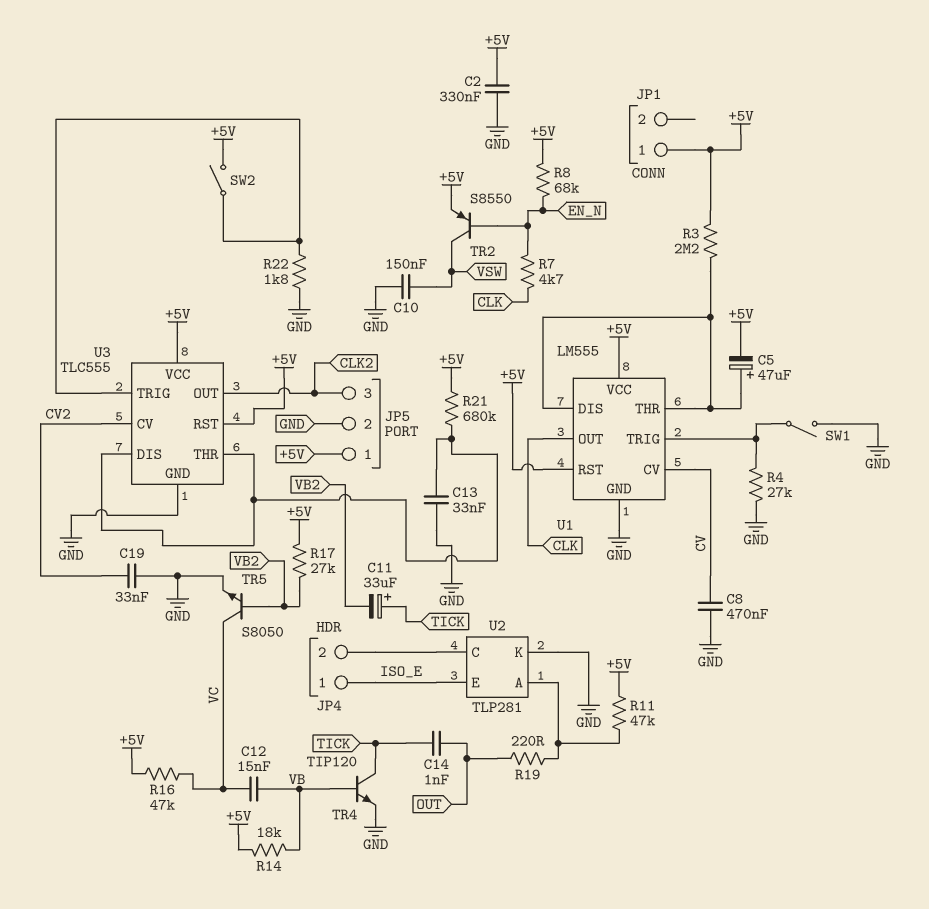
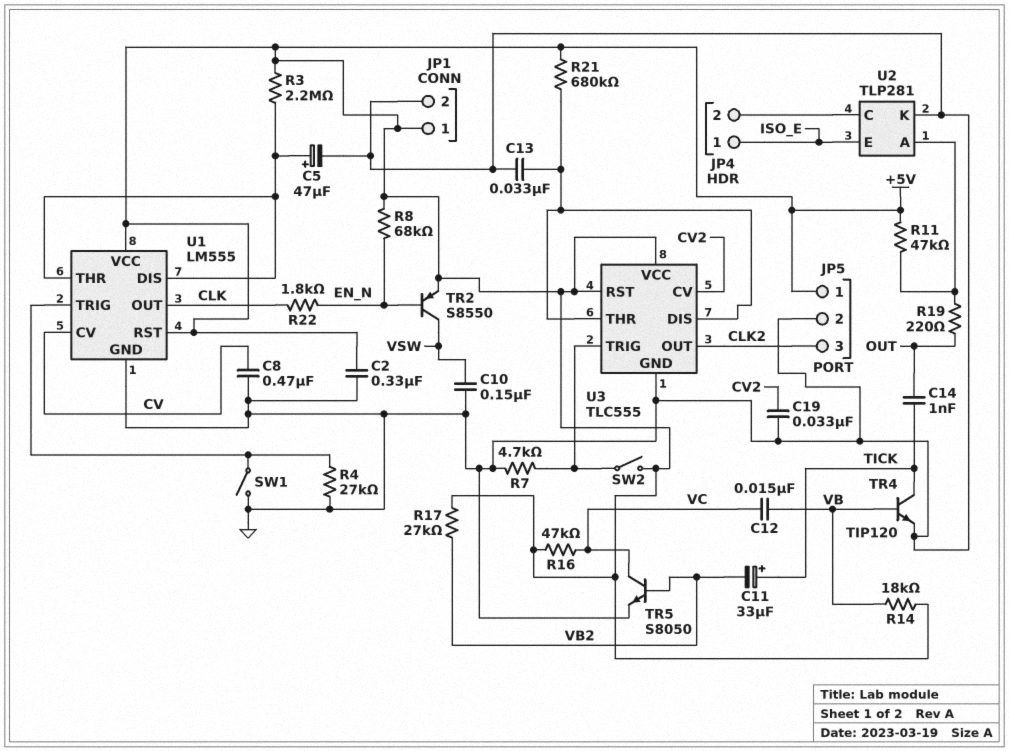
C5: 47uF (plus U1/DIS, minus +5V) -> 47uF (plus U1/DIS, minus GND)
JP1 pin 2: none -> GND
R7: 4.7k (CLK, EN_N) -> 4.7k (GND, U3/TRIG)
R22: 1.8k (GND, U3/TRIG) -> 1.8k (CLK, EN_N)

